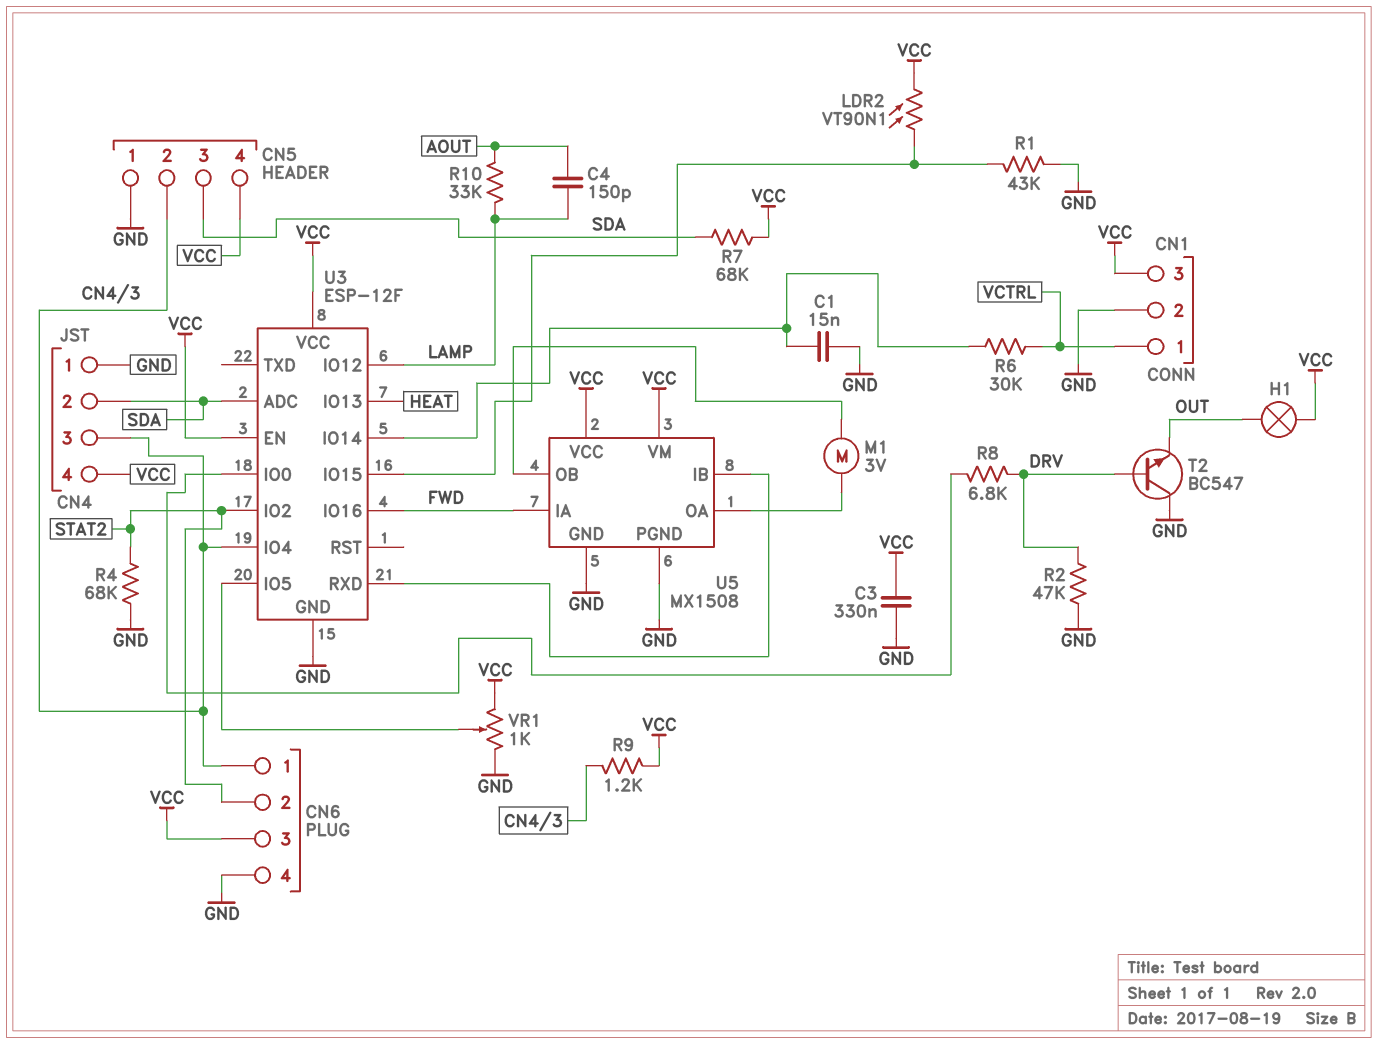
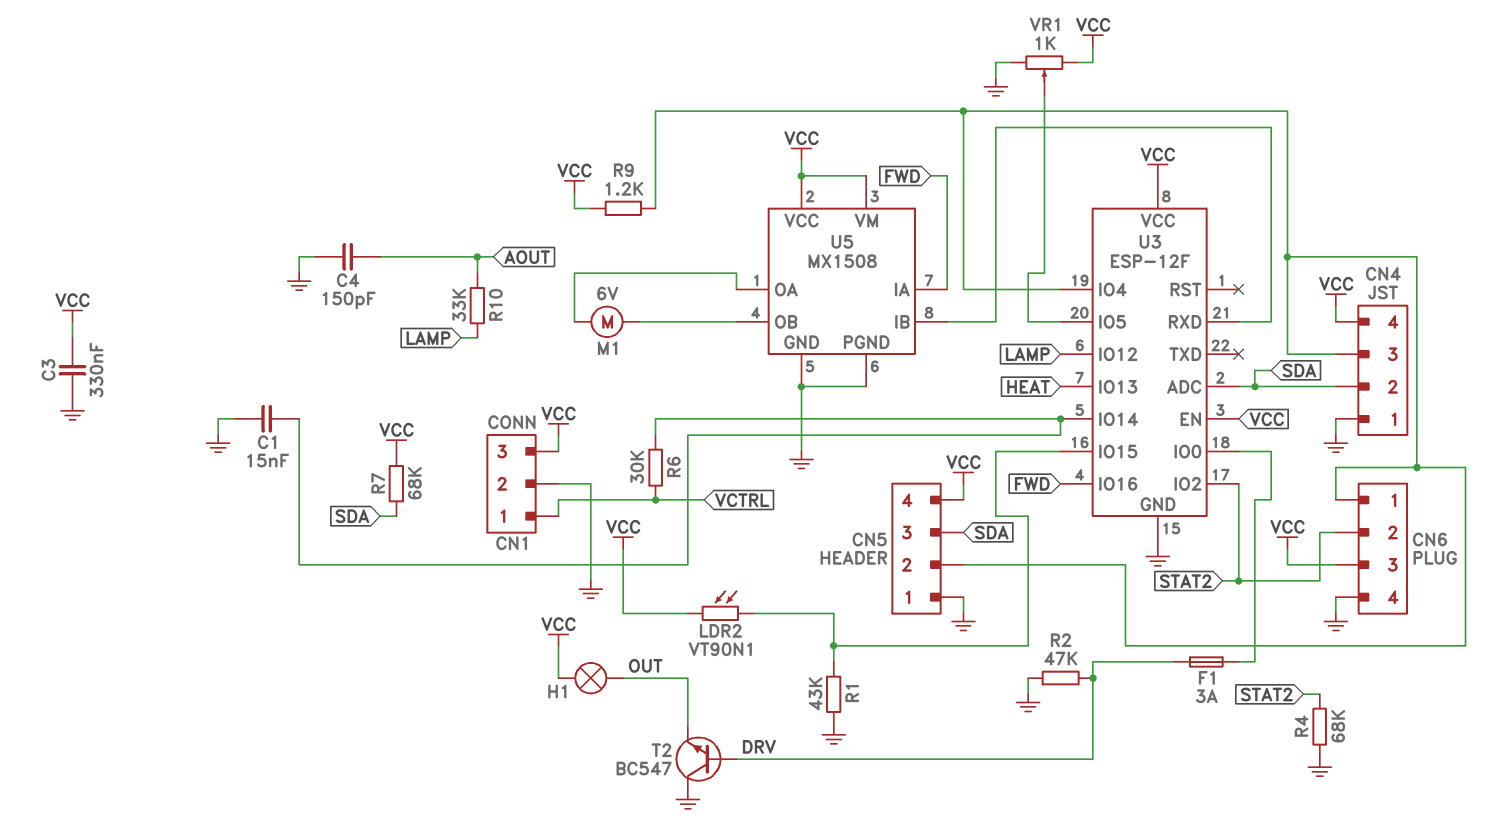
C4: 150pF (AOUT, LAMP) -> 150pF (AOUT, GND)
F1: none -> 3A (DRV, U3/IO0)
M1: motor 3V (U5/OA, U5/OB) -> motor 6V (U5/OA, U5/OB)
R8: 6.8k (DRV, U3/IO0) -> none

